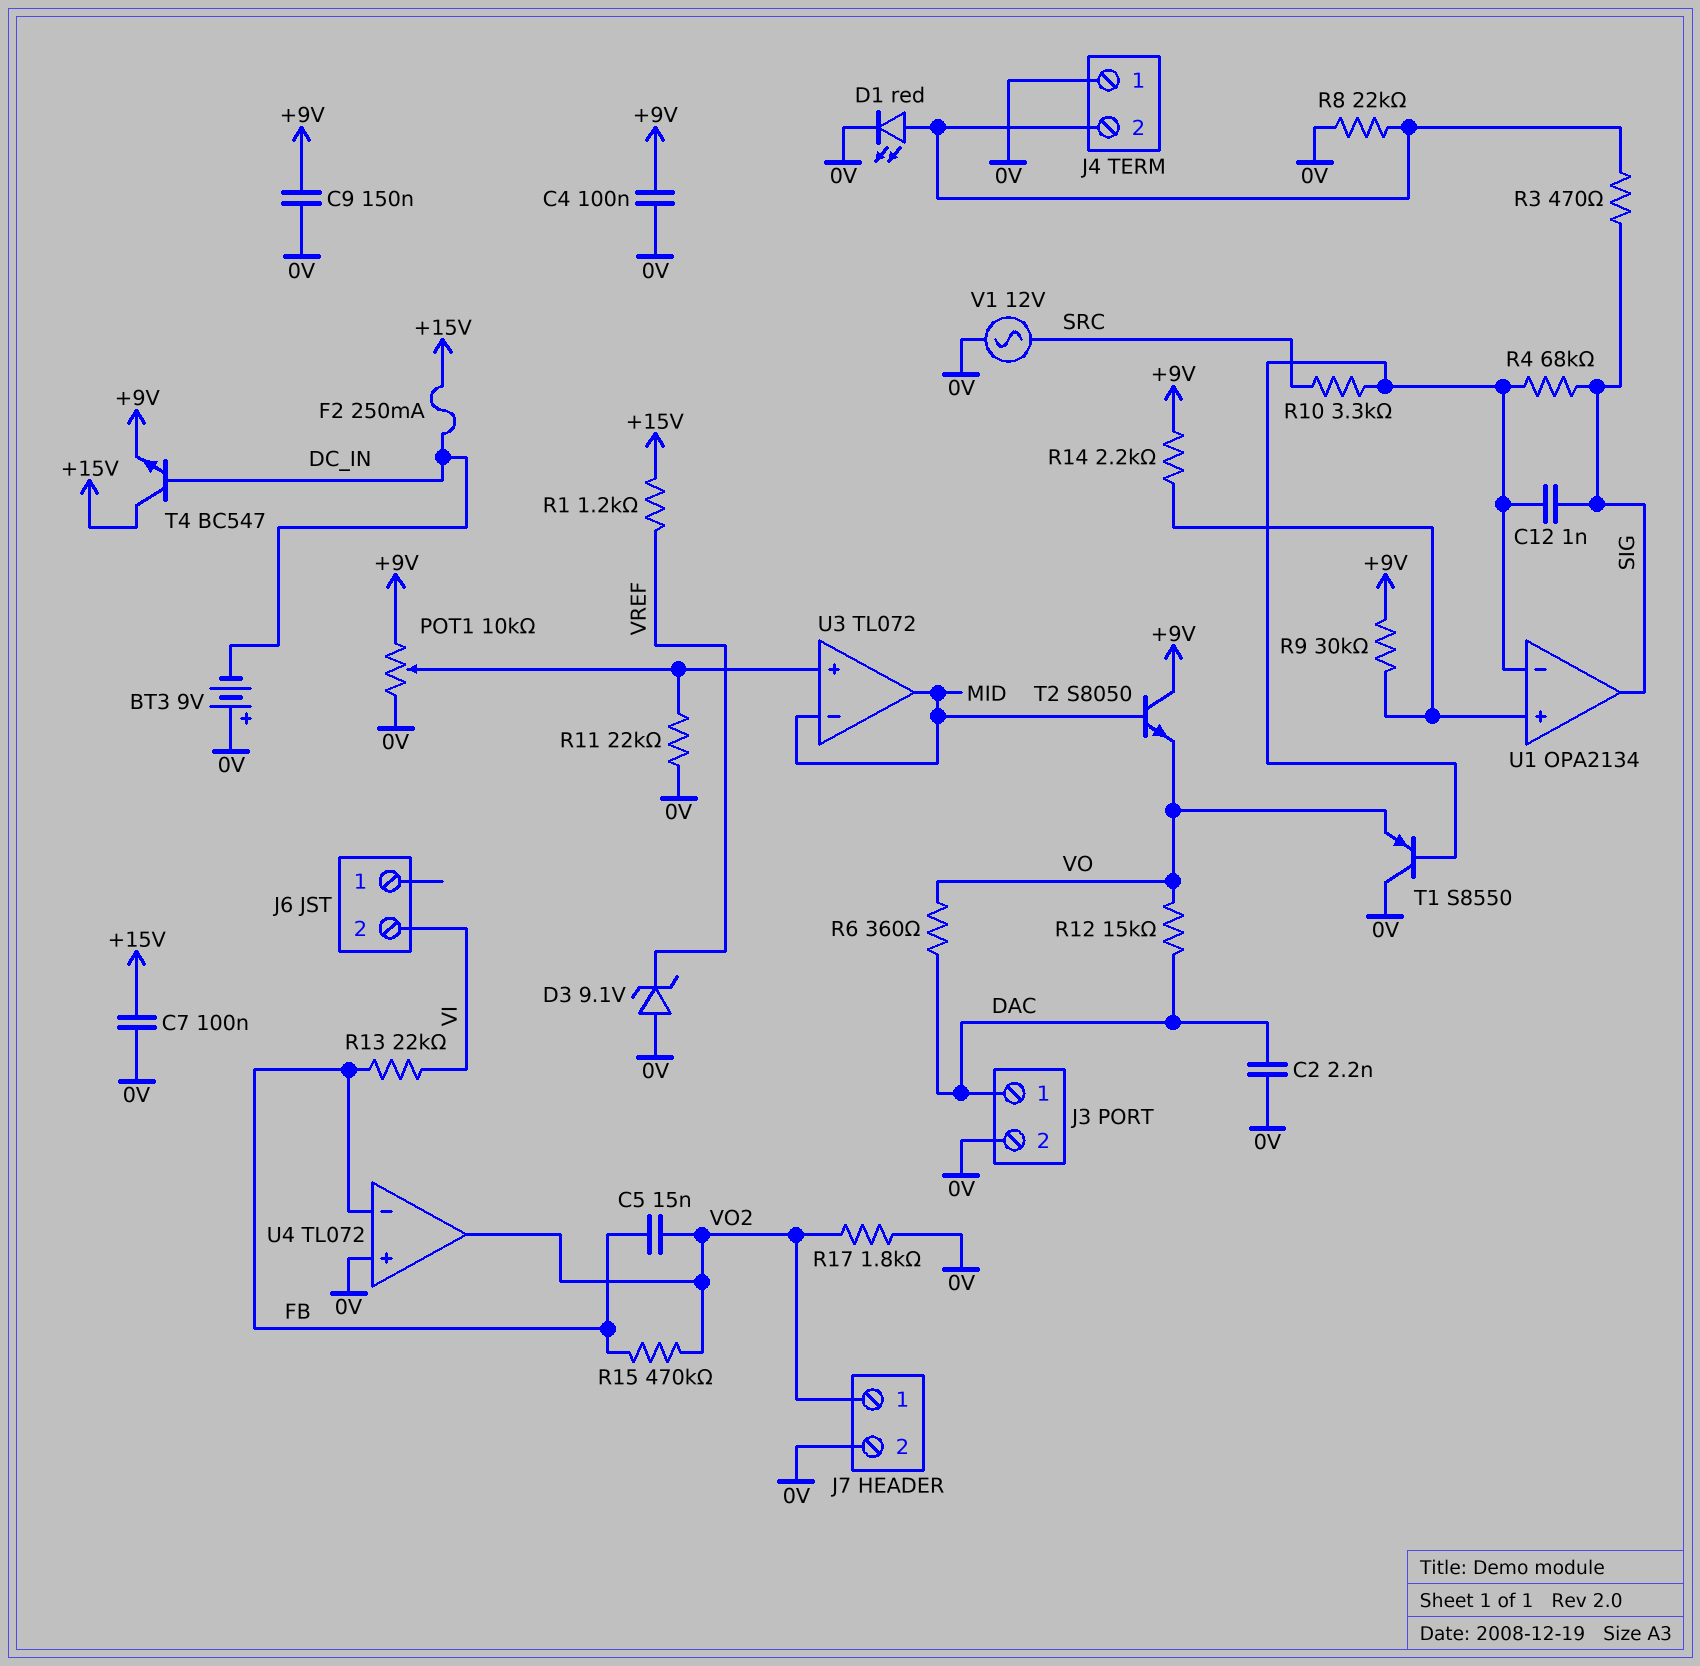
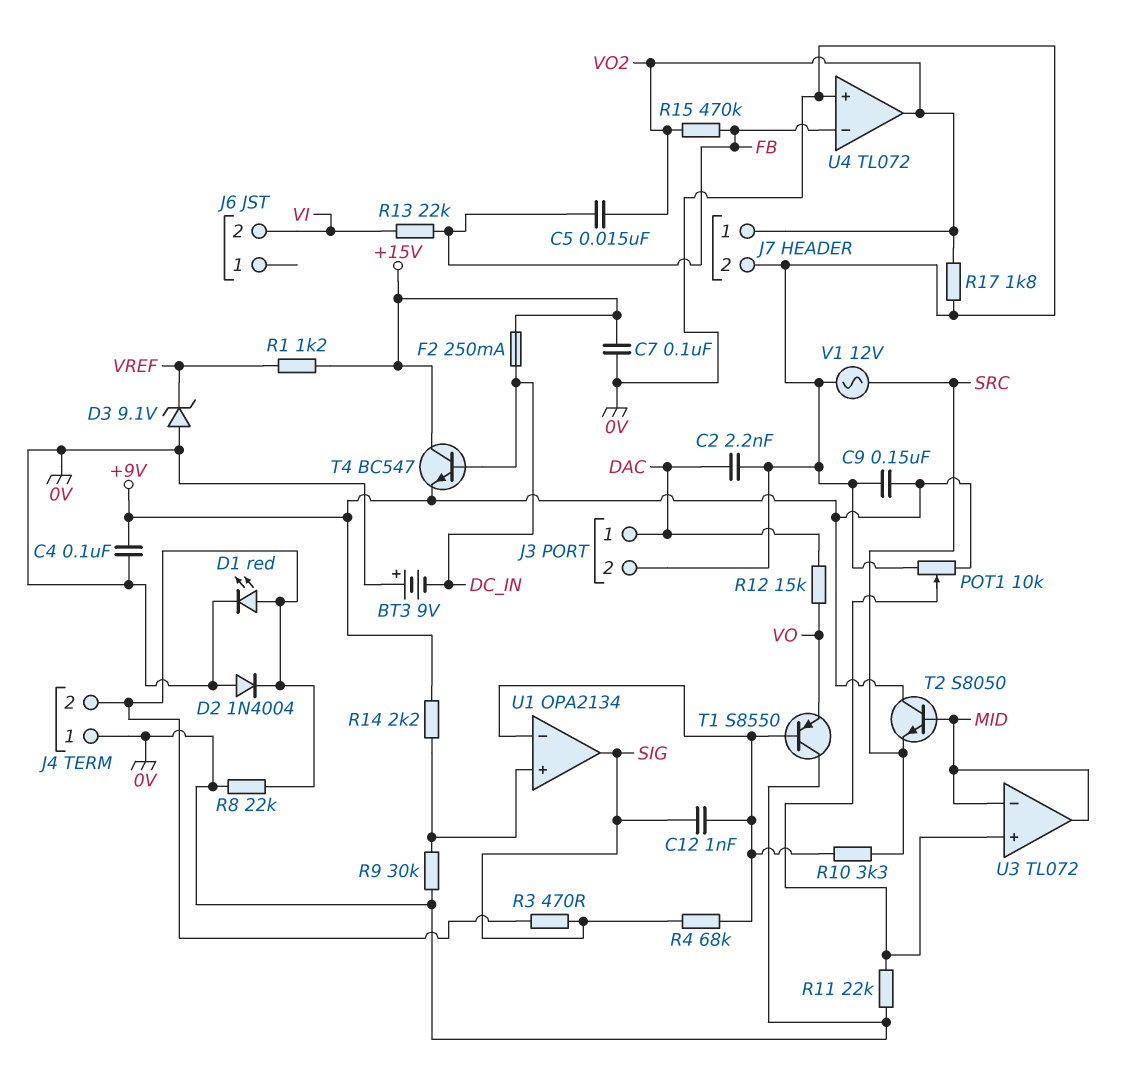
D2: none -> diode 1N4004 (A 0V, K J4/2)
R6: 360 (DAC, VO) -> none
R9: 30k (+9V, U1/in+) -> 30k (0V, U1/in+)
T2: NPN S8050 (B MID, C +9V, E VO) -> NPN S8050 (B MID, C +9V, E SRC)

